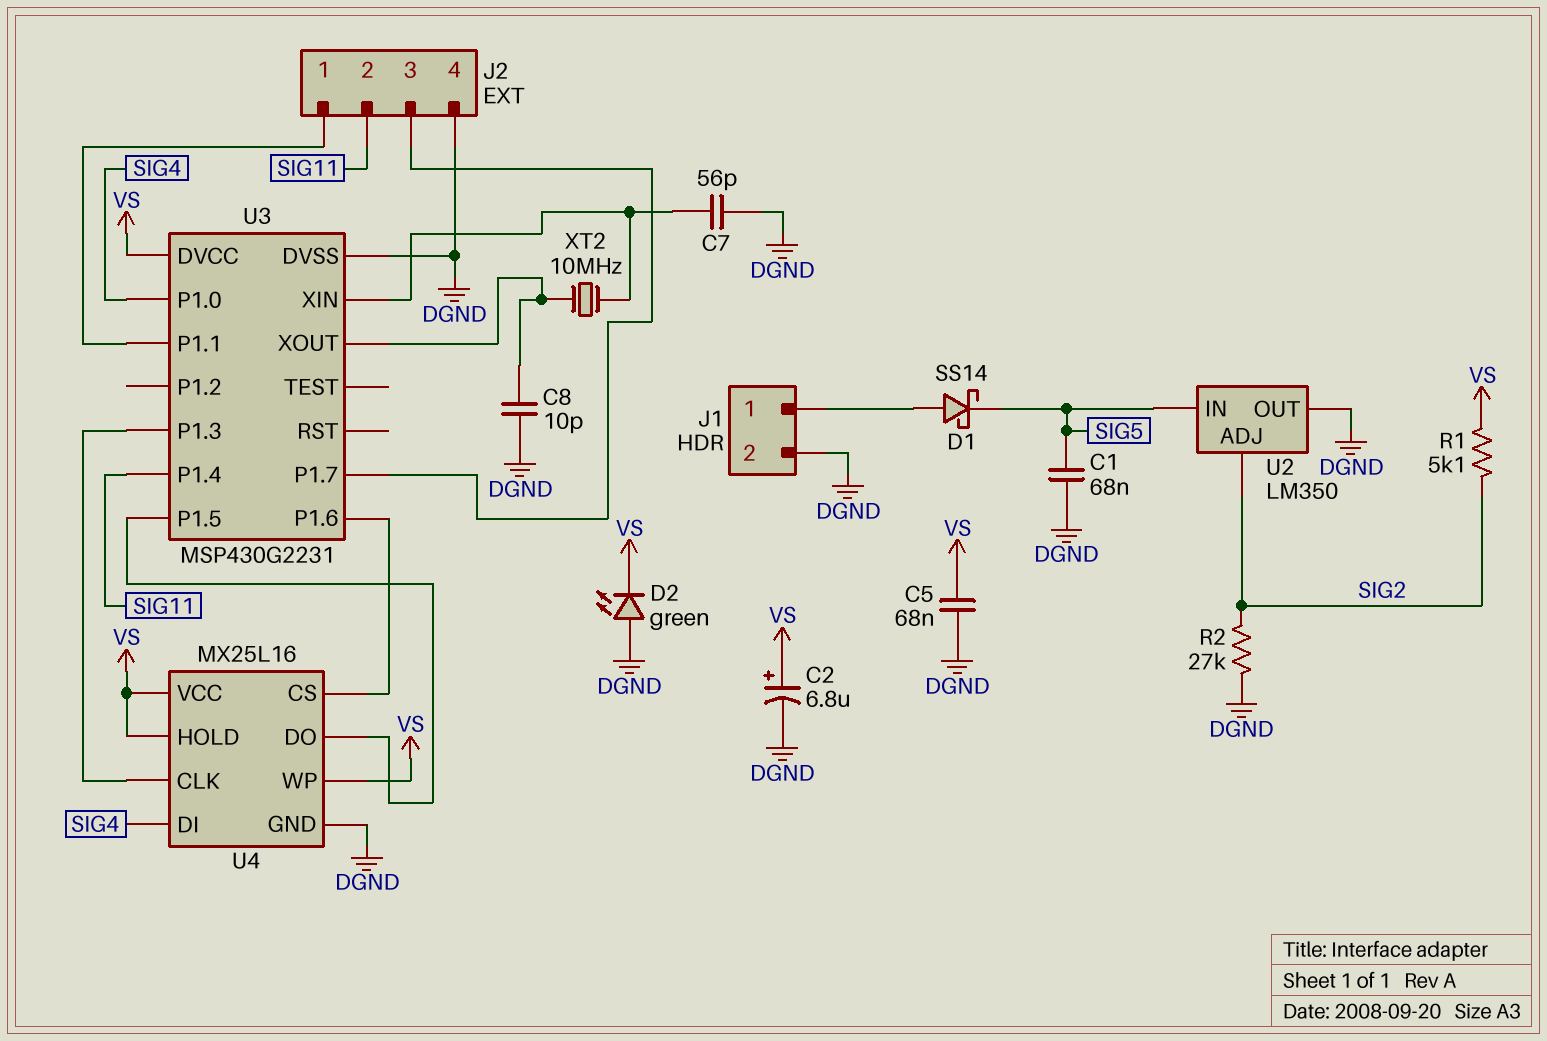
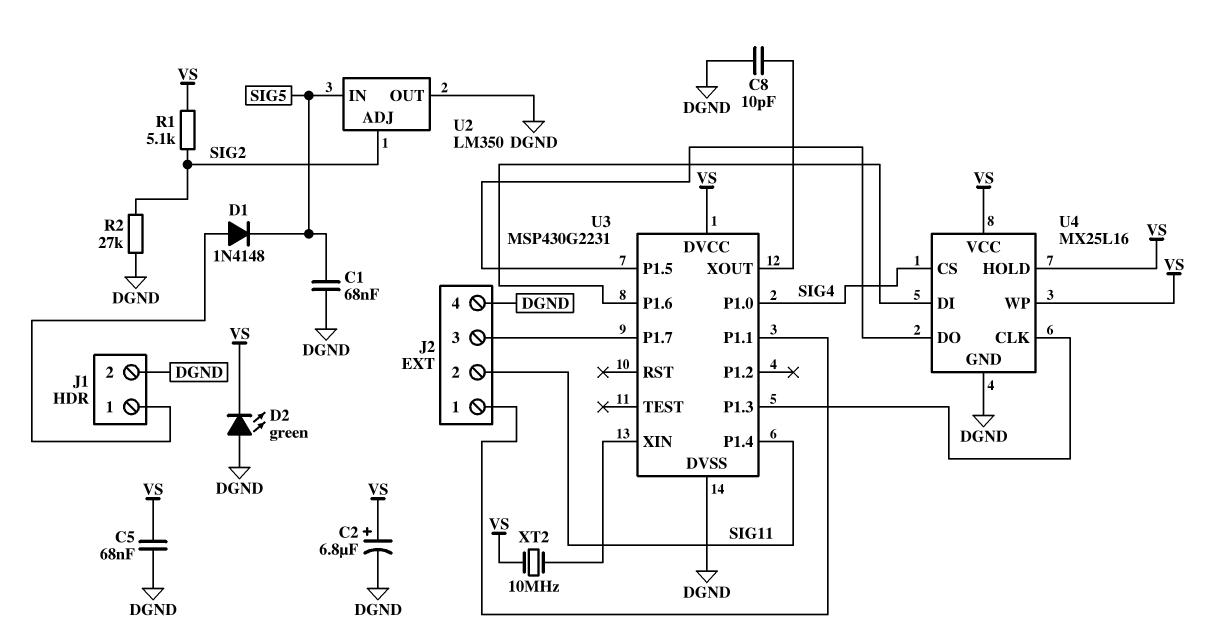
C7: 56pF (DGND, U3/XIN) -> none
D1: schottky SS14 (A J1/1, K SIG5) -> diode 1N4148 (A J1/1, K SIG5)
U4 pin CS: U3/P1.6 -> SIG4
U4 pin DI: SIG4 -> U3/P1.6
XT2: 10MHz (U3/XIN, U3/XOUT) -> 10MHz (U3/XIN, VS)

